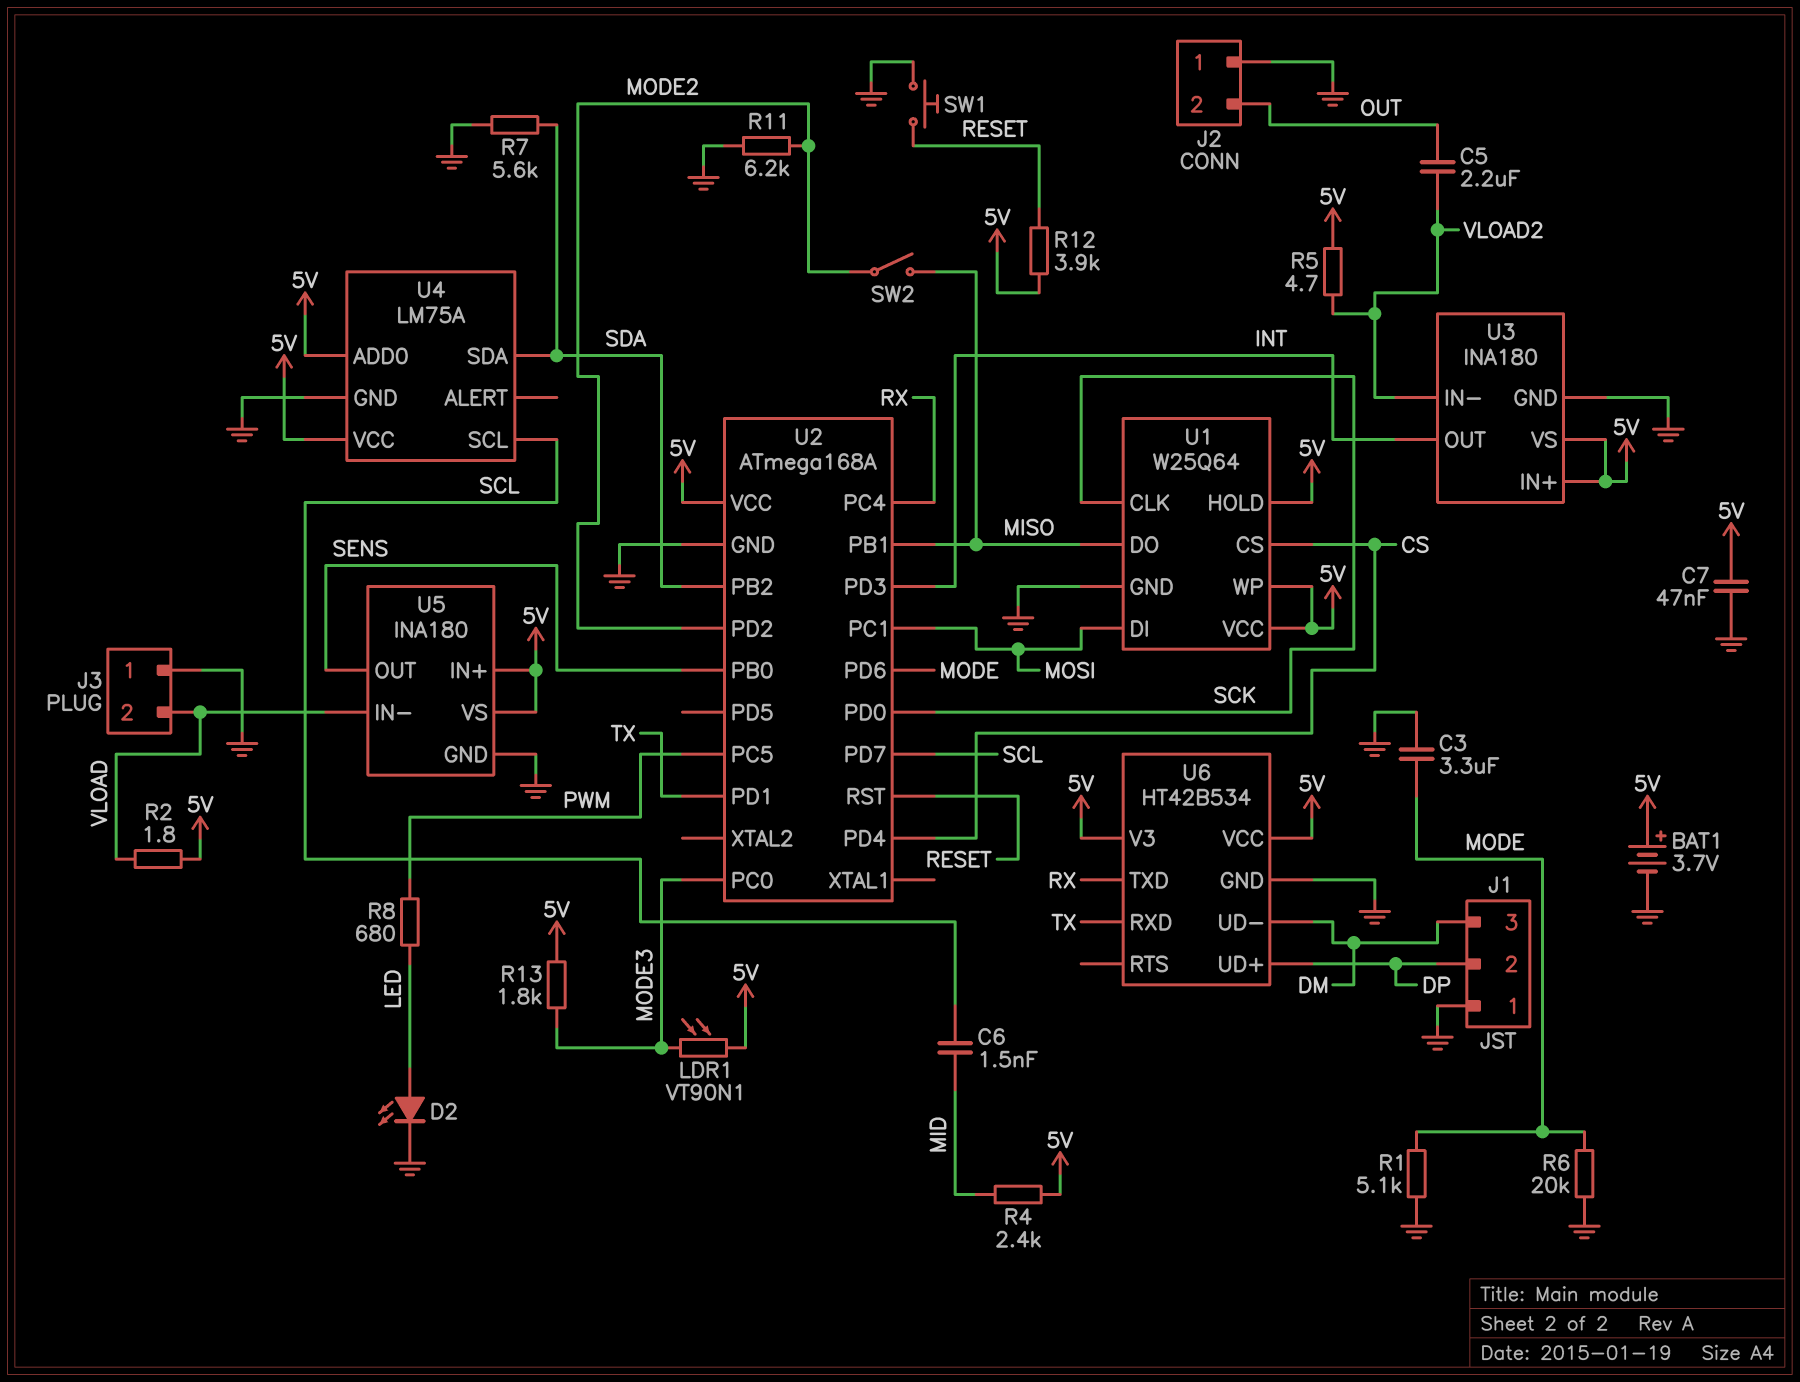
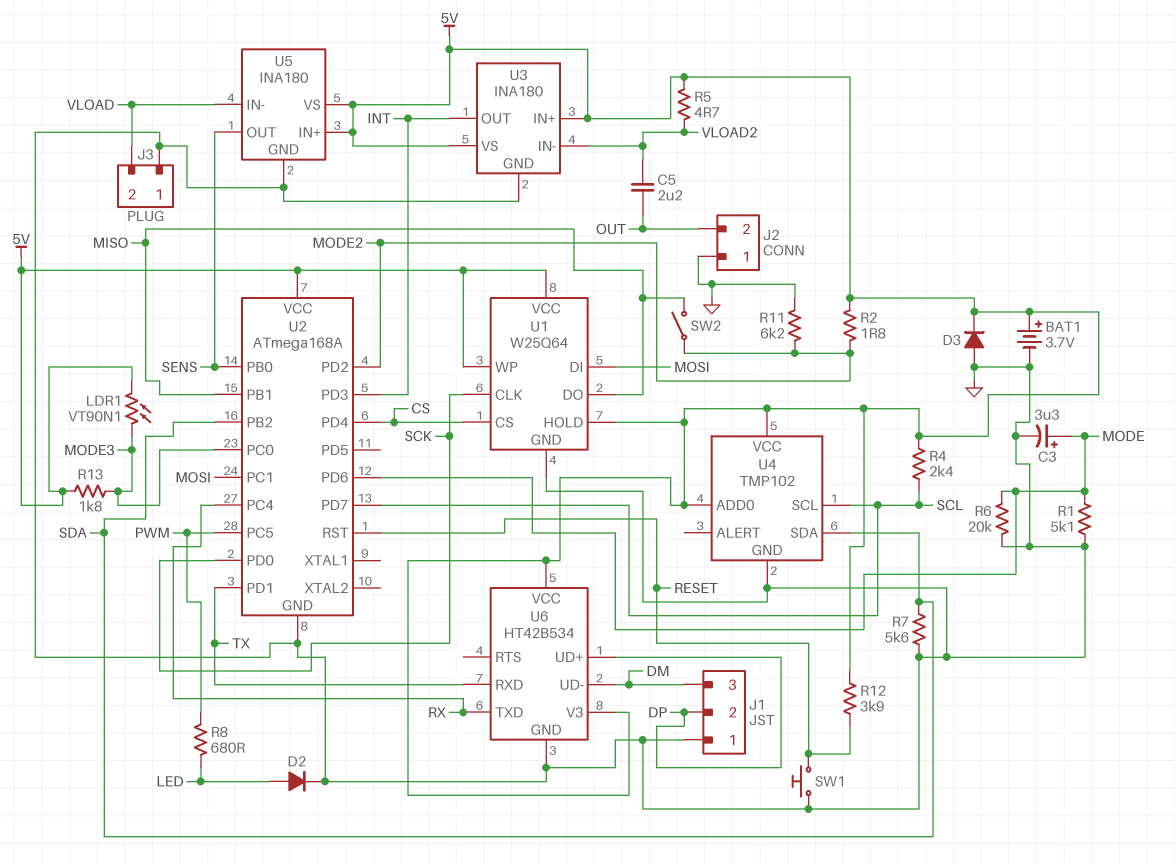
C3: 3.3uF (GND, MODE) -> 3.3uF (plus MODE, minus GND)
C6: 1.5nF (MID, SCL) -> none
C7: 47nF (5V, GND) -> none
D2: LED (A LED, K GND) -> diode (A LED, K GND)
D3: none -> diode (A GND, K 5V)
R2: 1.8 (5V, VLOAD) -> 1.8 (5V, MODE2)
R4: 2.4k (5V, MID) -> 2.4k (5V, SCL)
U4: LM75A -> TMP102

